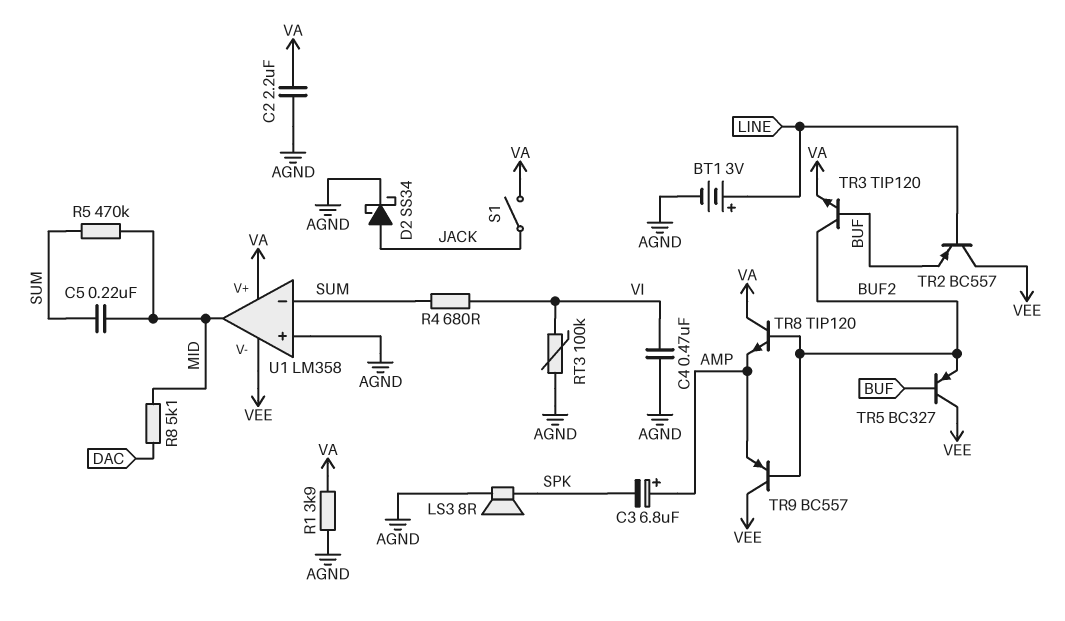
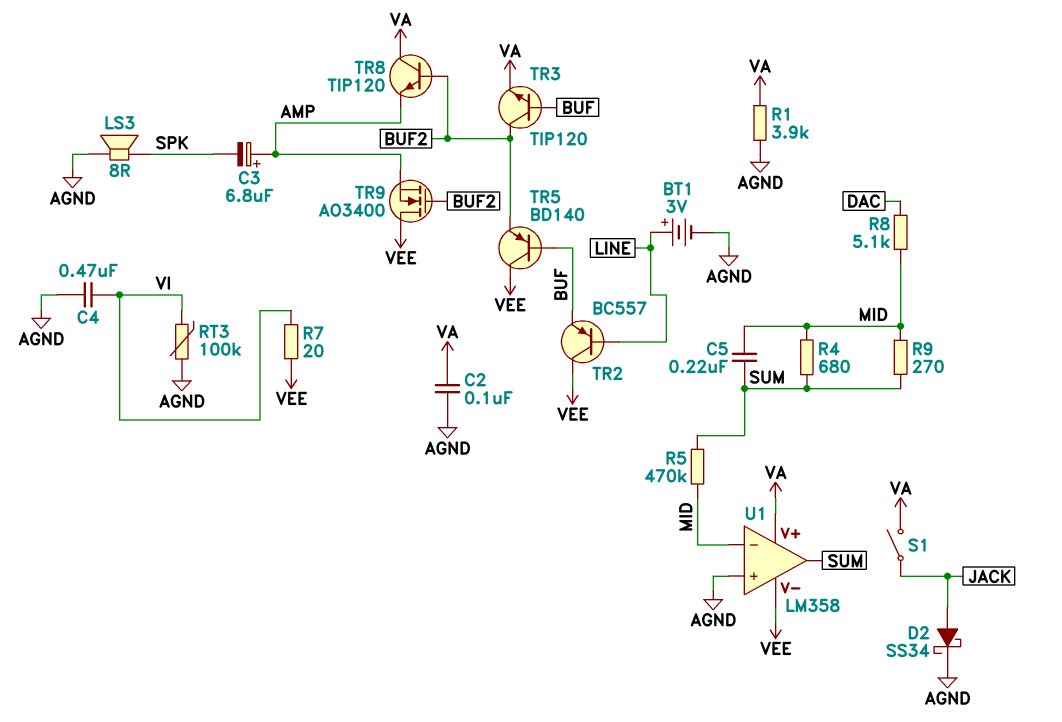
C2: 2.2uF (AGND, VA) -> 100nF (AGND, VA)
R4: 680 (SUM, VI) -> 680 (MID, SUM)
R7: none -> 20 (VEE, VI)
R9: none -> 270 (MID, SUM)
TR5: PNP BC327 (B BUF, C VEE, E BUF2) -> PNP BD140 (B BUF, C VEE, E BUF2)
TR9: PNP BC557 (B BUF2, C VEE, E AMP) -> NMOS AO3400 (G BUF2, D VEE, S AMP)
U1 pin in-: SUM -> MID
U1 pin out: MID -> SUM

